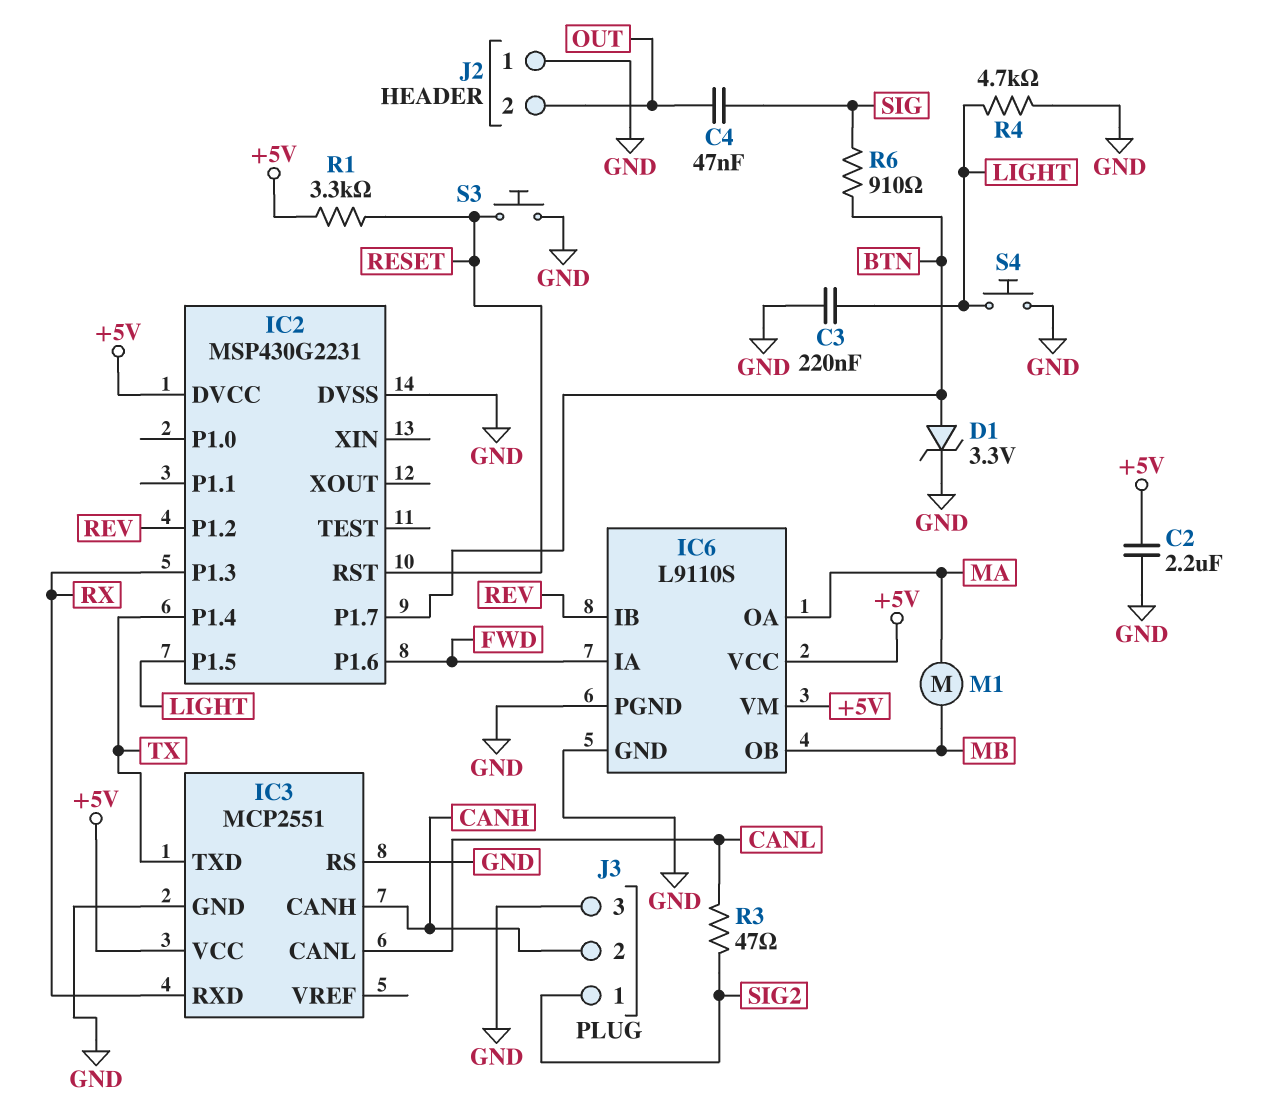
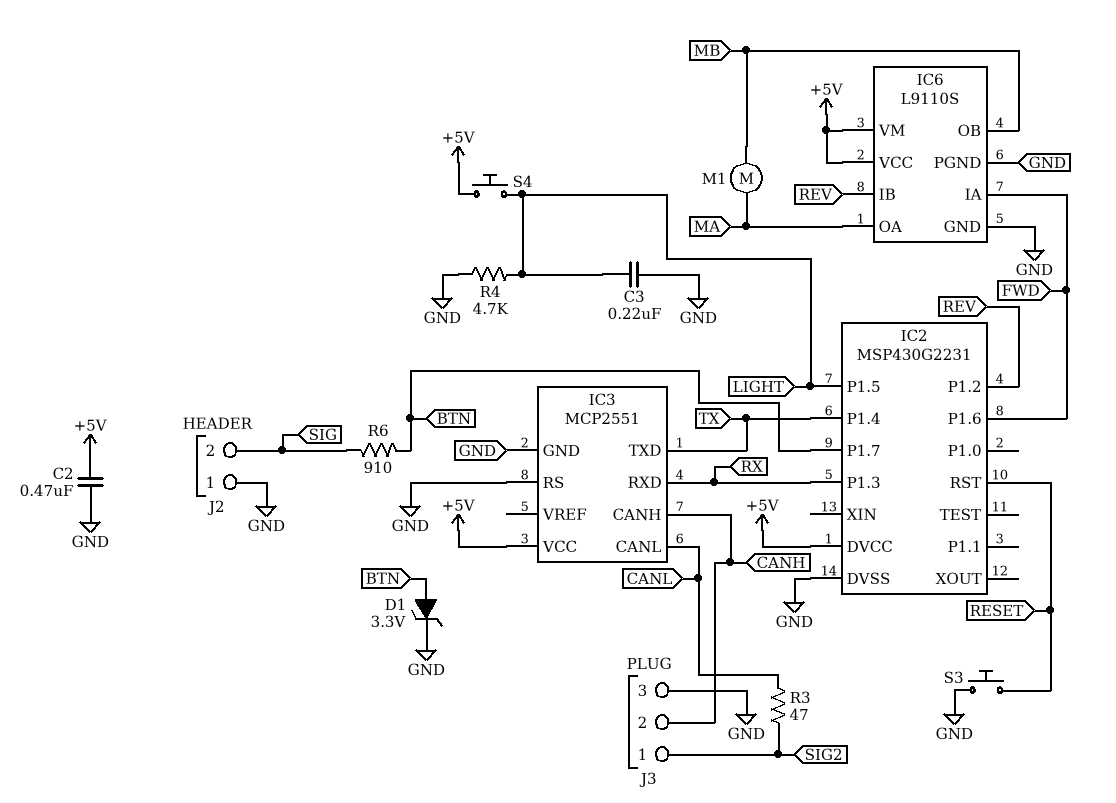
C2: 2.2uF (+5V, GND) -> 470nF (+5V, GND)
C4: 47nF (OUT, SIG) -> none
J2 pin 2: OUT -> SIG
R1: 3.3k (+5V, RESET) -> none
S4: button (GND, LIGHT) -> button (+5V, LIGHT)

